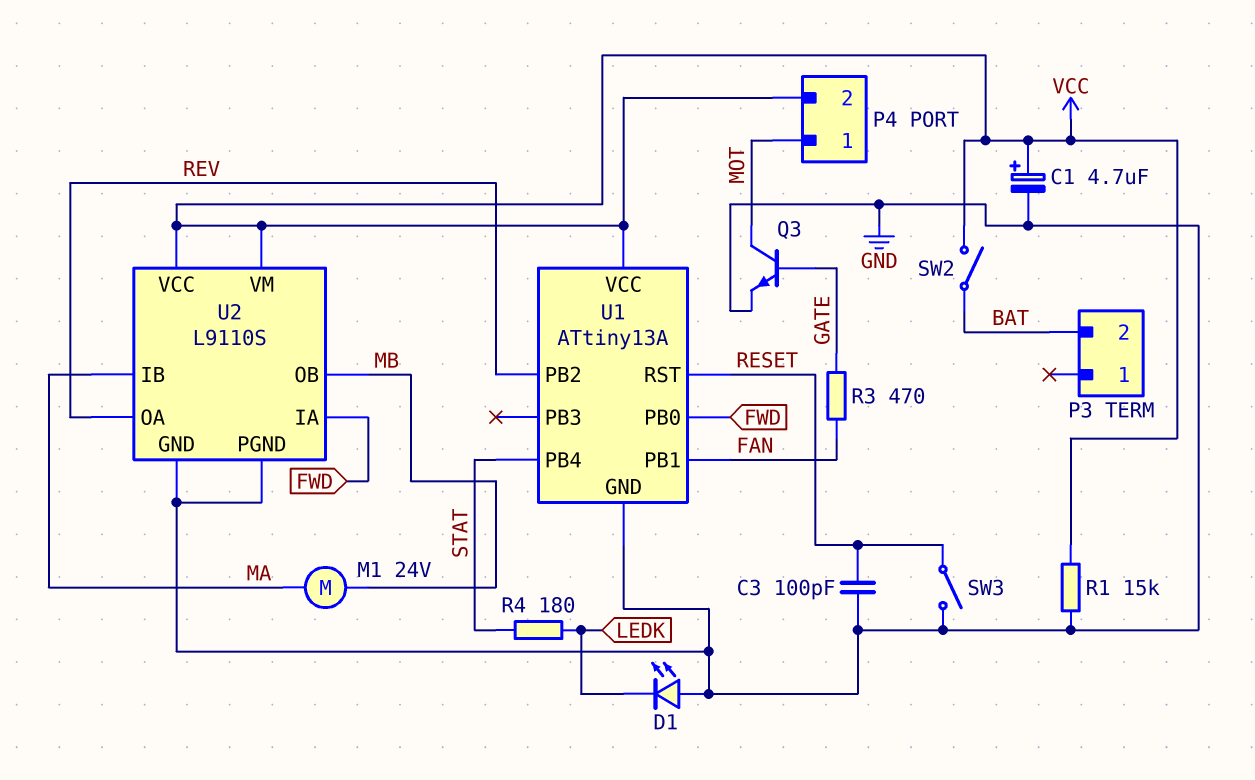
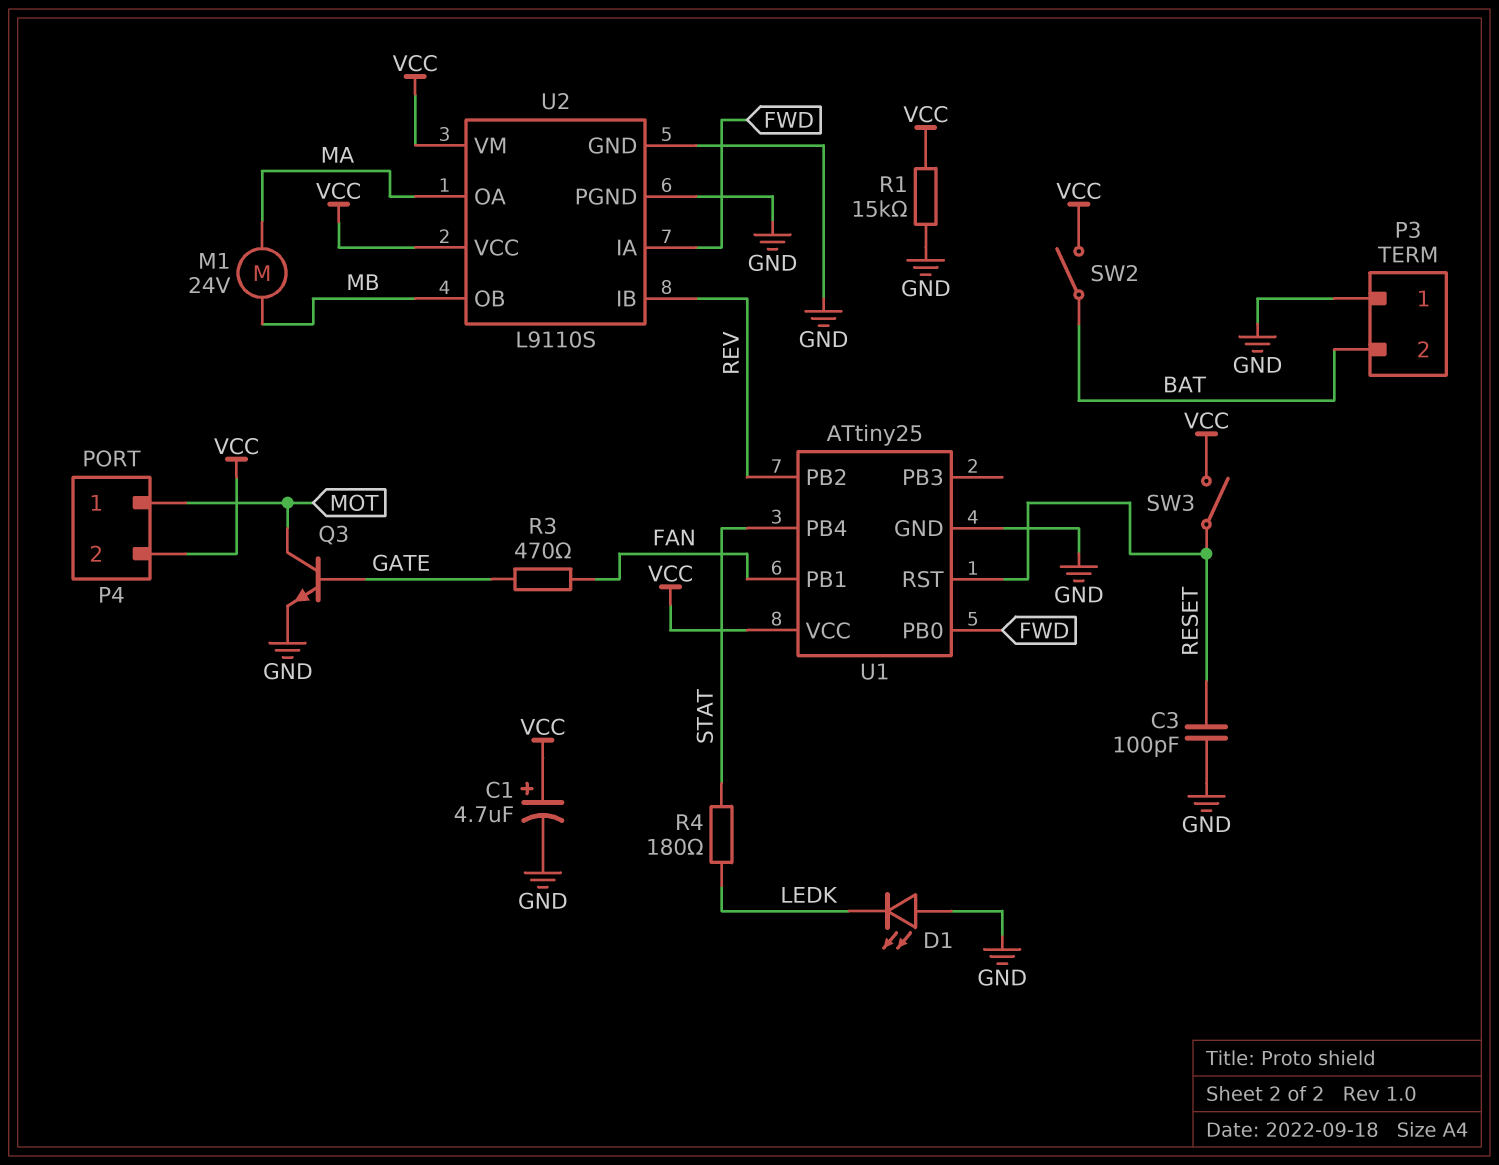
P3 pin 1: none -> GND
SW3: switch (GND, RESET) -> switch (RESET, VCC)
U1: ATtiny13A -> ATtiny25
U2 pin IB: MA -> REV
U2 pin OA: REV -> MA

